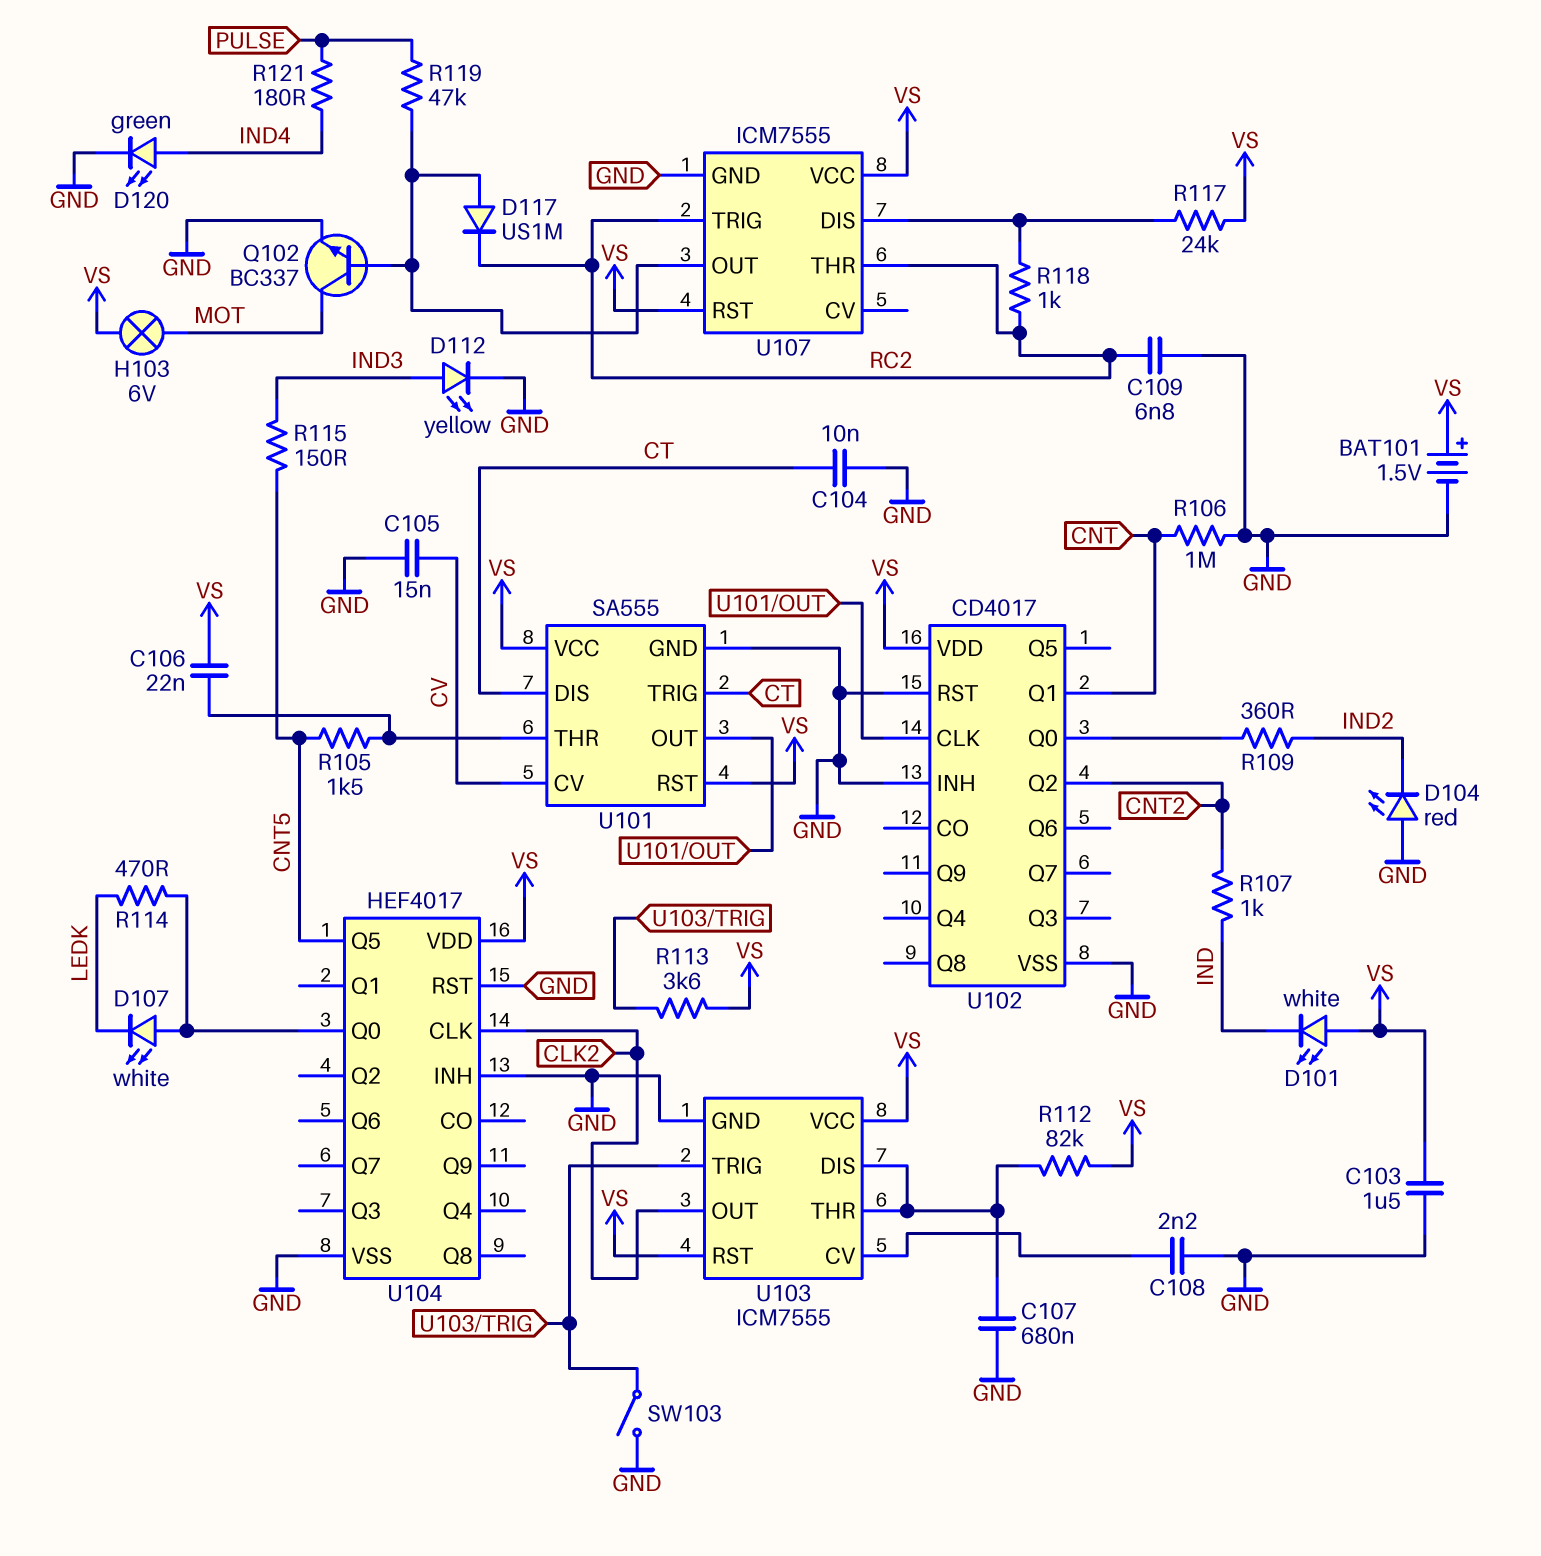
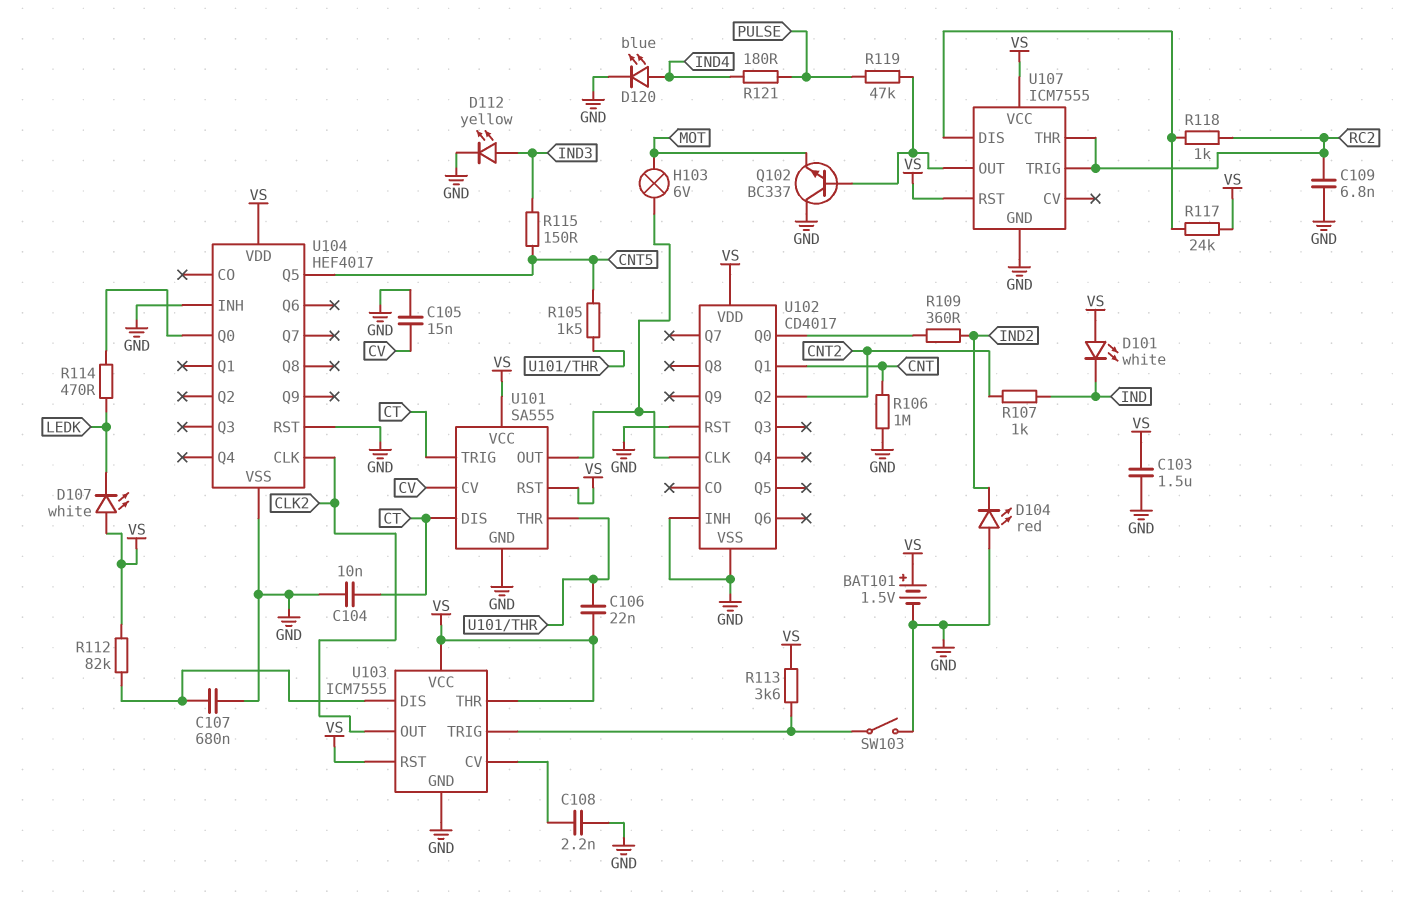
D107: LED white (A U104/Q0, K LEDK) -> LED white (A VS, K LEDK)
D117: diode US1M (A U107/OUT, K RC2) -> none
D120: LED green (A IND4, K GND) -> LED blue (A IND4, K GND)
H103: lamp 6V (MOT, VS) -> lamp 6V (MOT, U101/OUT)
Q102: NPN BC337 (B U107/OUT, C MOT, E GND) -> NPN BC337 (B U107/OUT, C GND, E MOT)
U103 pin THR: U103/DIS -> VS

